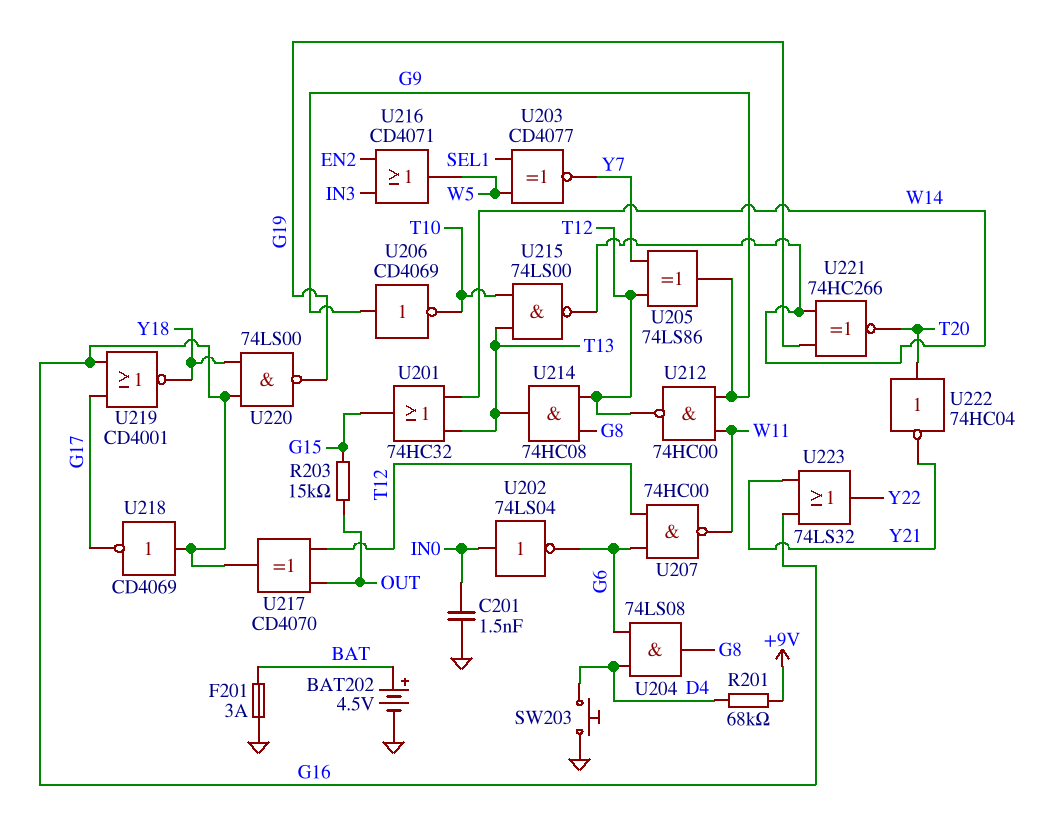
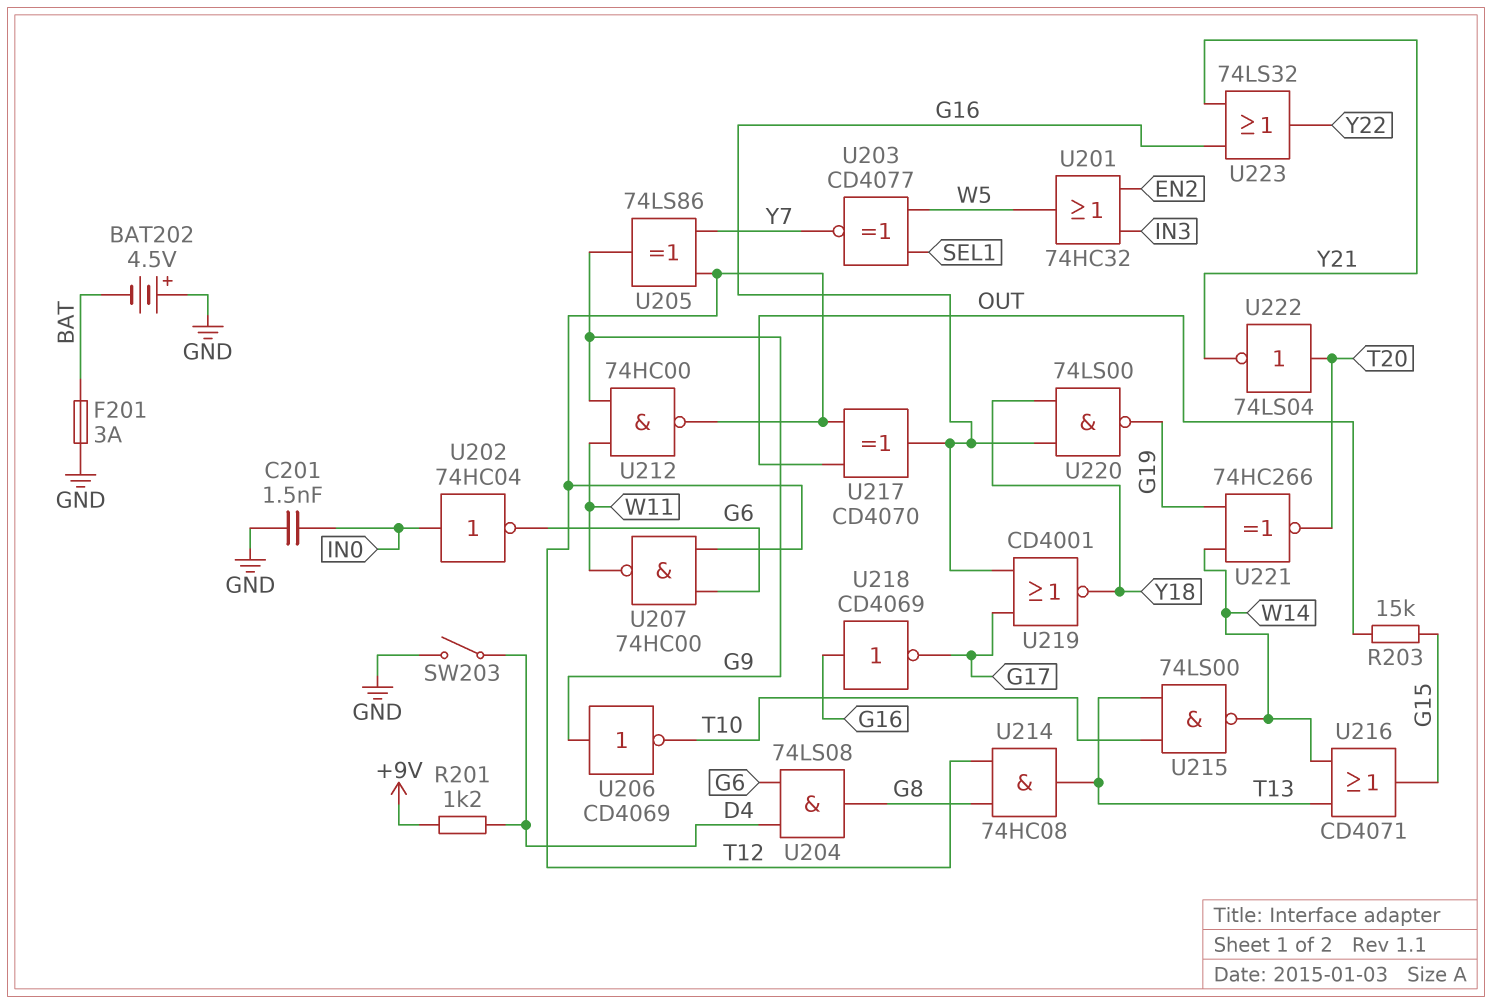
BAT202: 4.5V (plus BAT, minus GND) -> 4.5V (plus GND, minus BAT)
R201: 68k (+9V, D4) -> 1.2k (+9V, D4)
SW203: button (D4, GND) -> switch (D4, GND)
U201: OR 74HC32 (in T13, in W14, out G15) -> OR 74HC32 (in EN2, in IN3, out W5)
U202: NOT 74LS04 (in IN0, out G6) -> NOT 74HC04 (in IN0, out G6)
U216: OR CD4071 (in EN2, in IN3, out W5) -> OR CD4071 (in T13, in W14, out G15)
U222: NOT 74HC04 (in T20, out Y21) -> NOT 74LS04 (in T20, out Y21)

